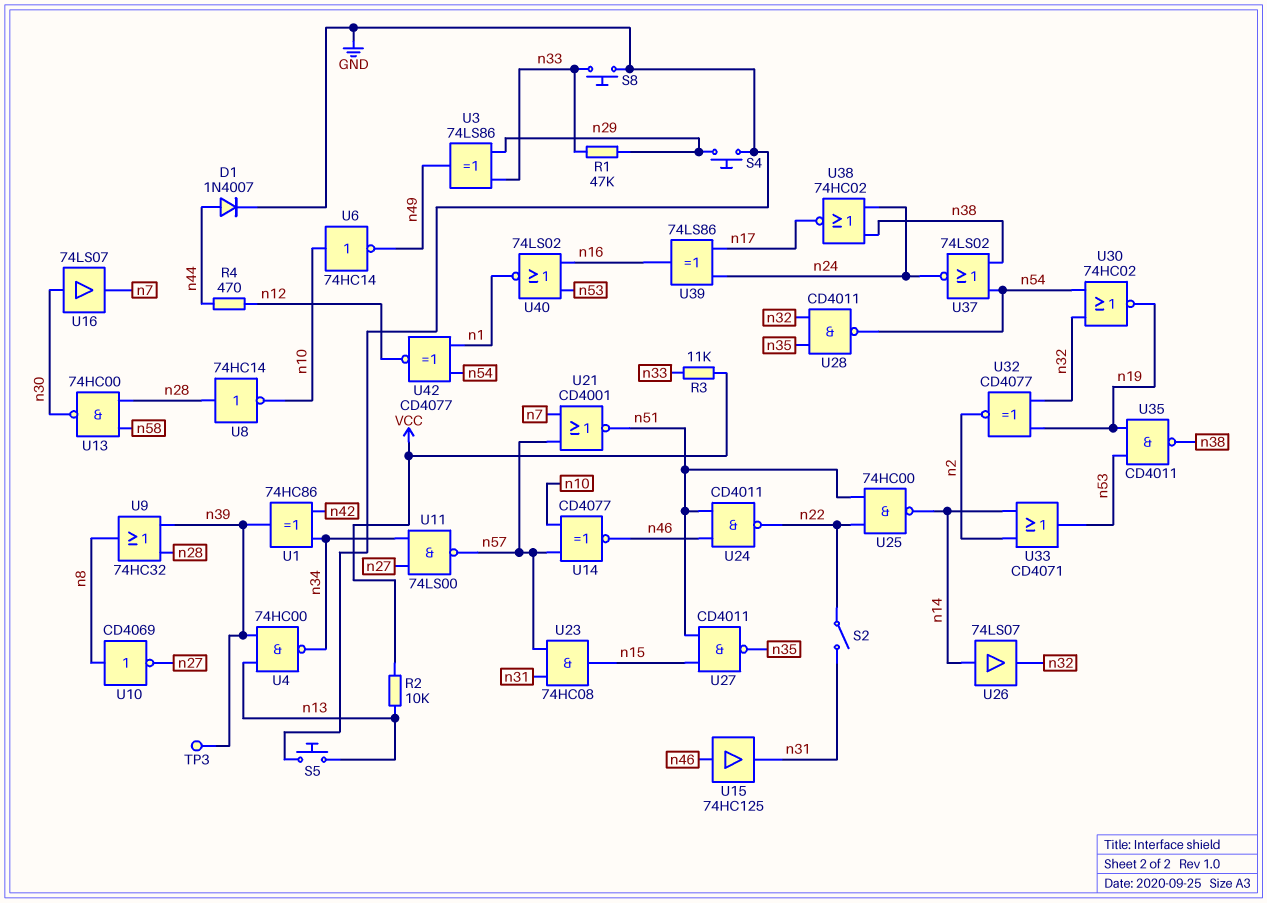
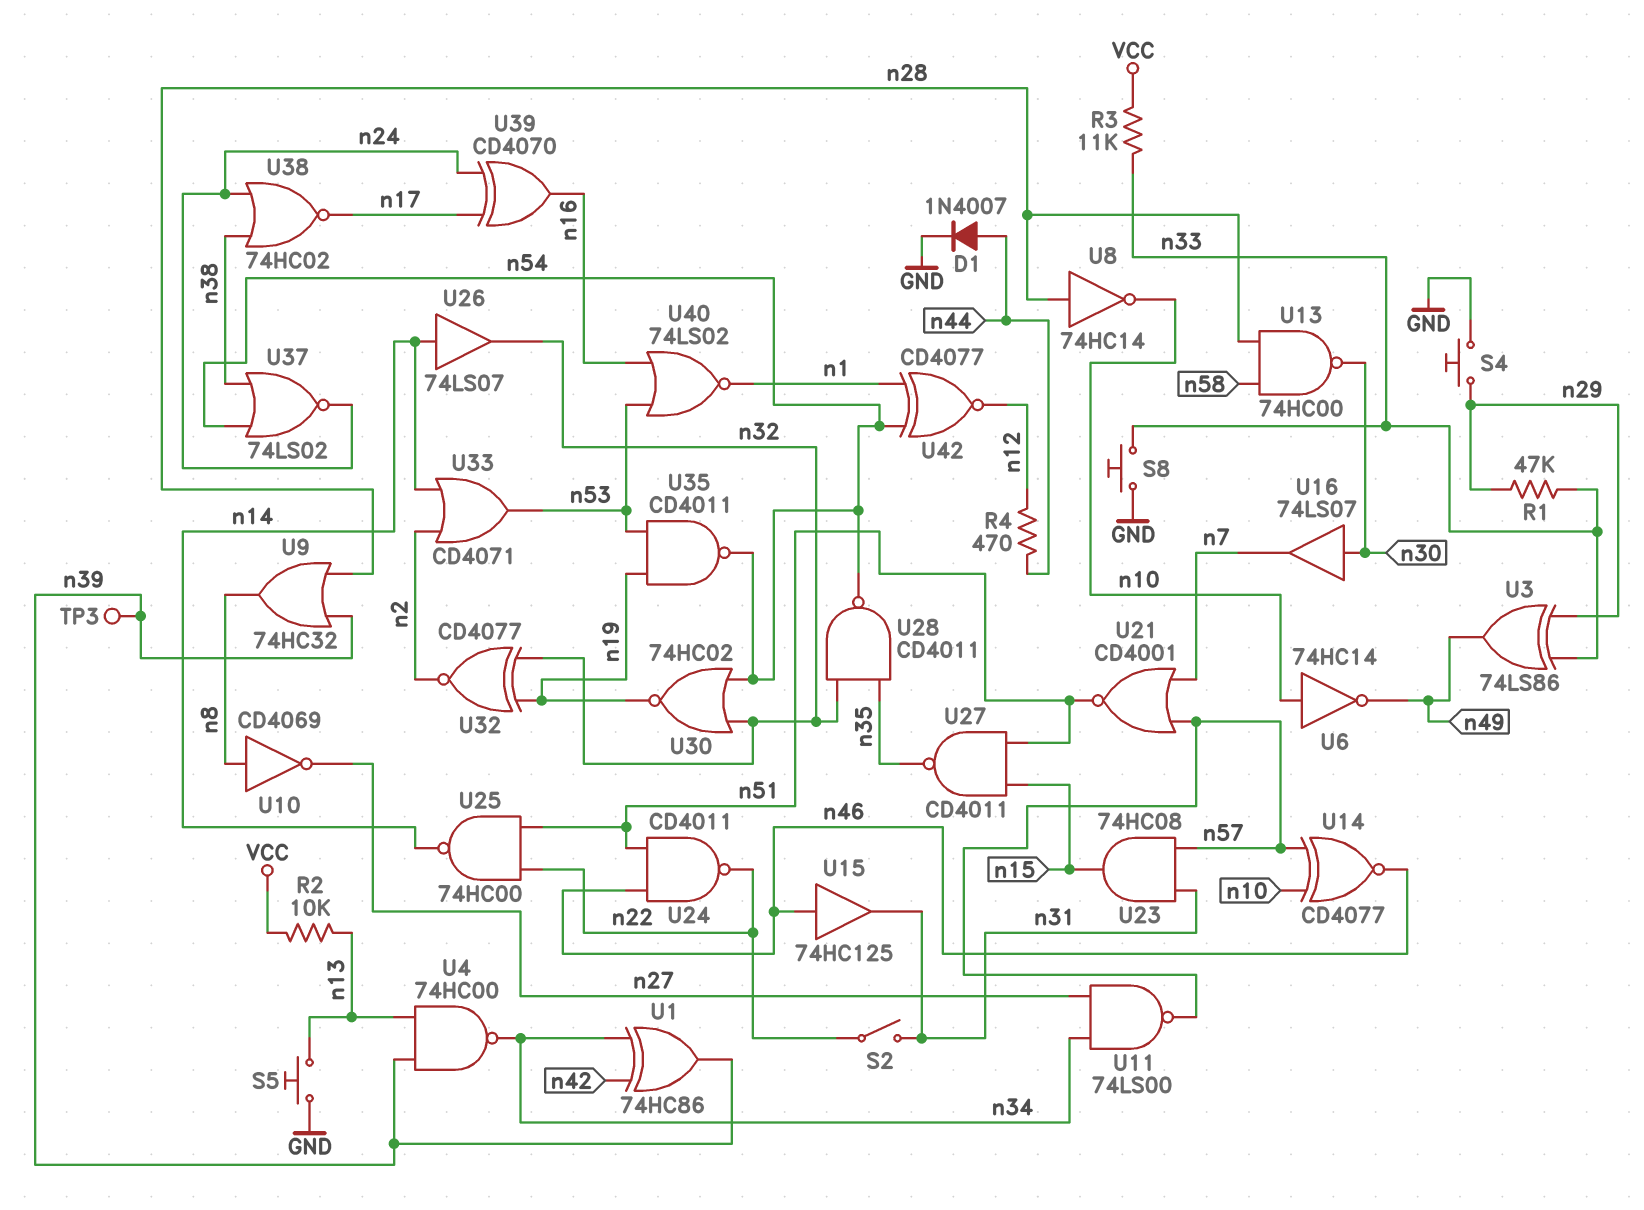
U35: NAND CD4011 (in n19, in n53, out n38) -> NAND CD4011 (in n19, in n53, out n54)
U39: XOR 74LS86 (in n17, in n24, out n16) -> XOR CD4070 (in n17, in n24, out n16)

